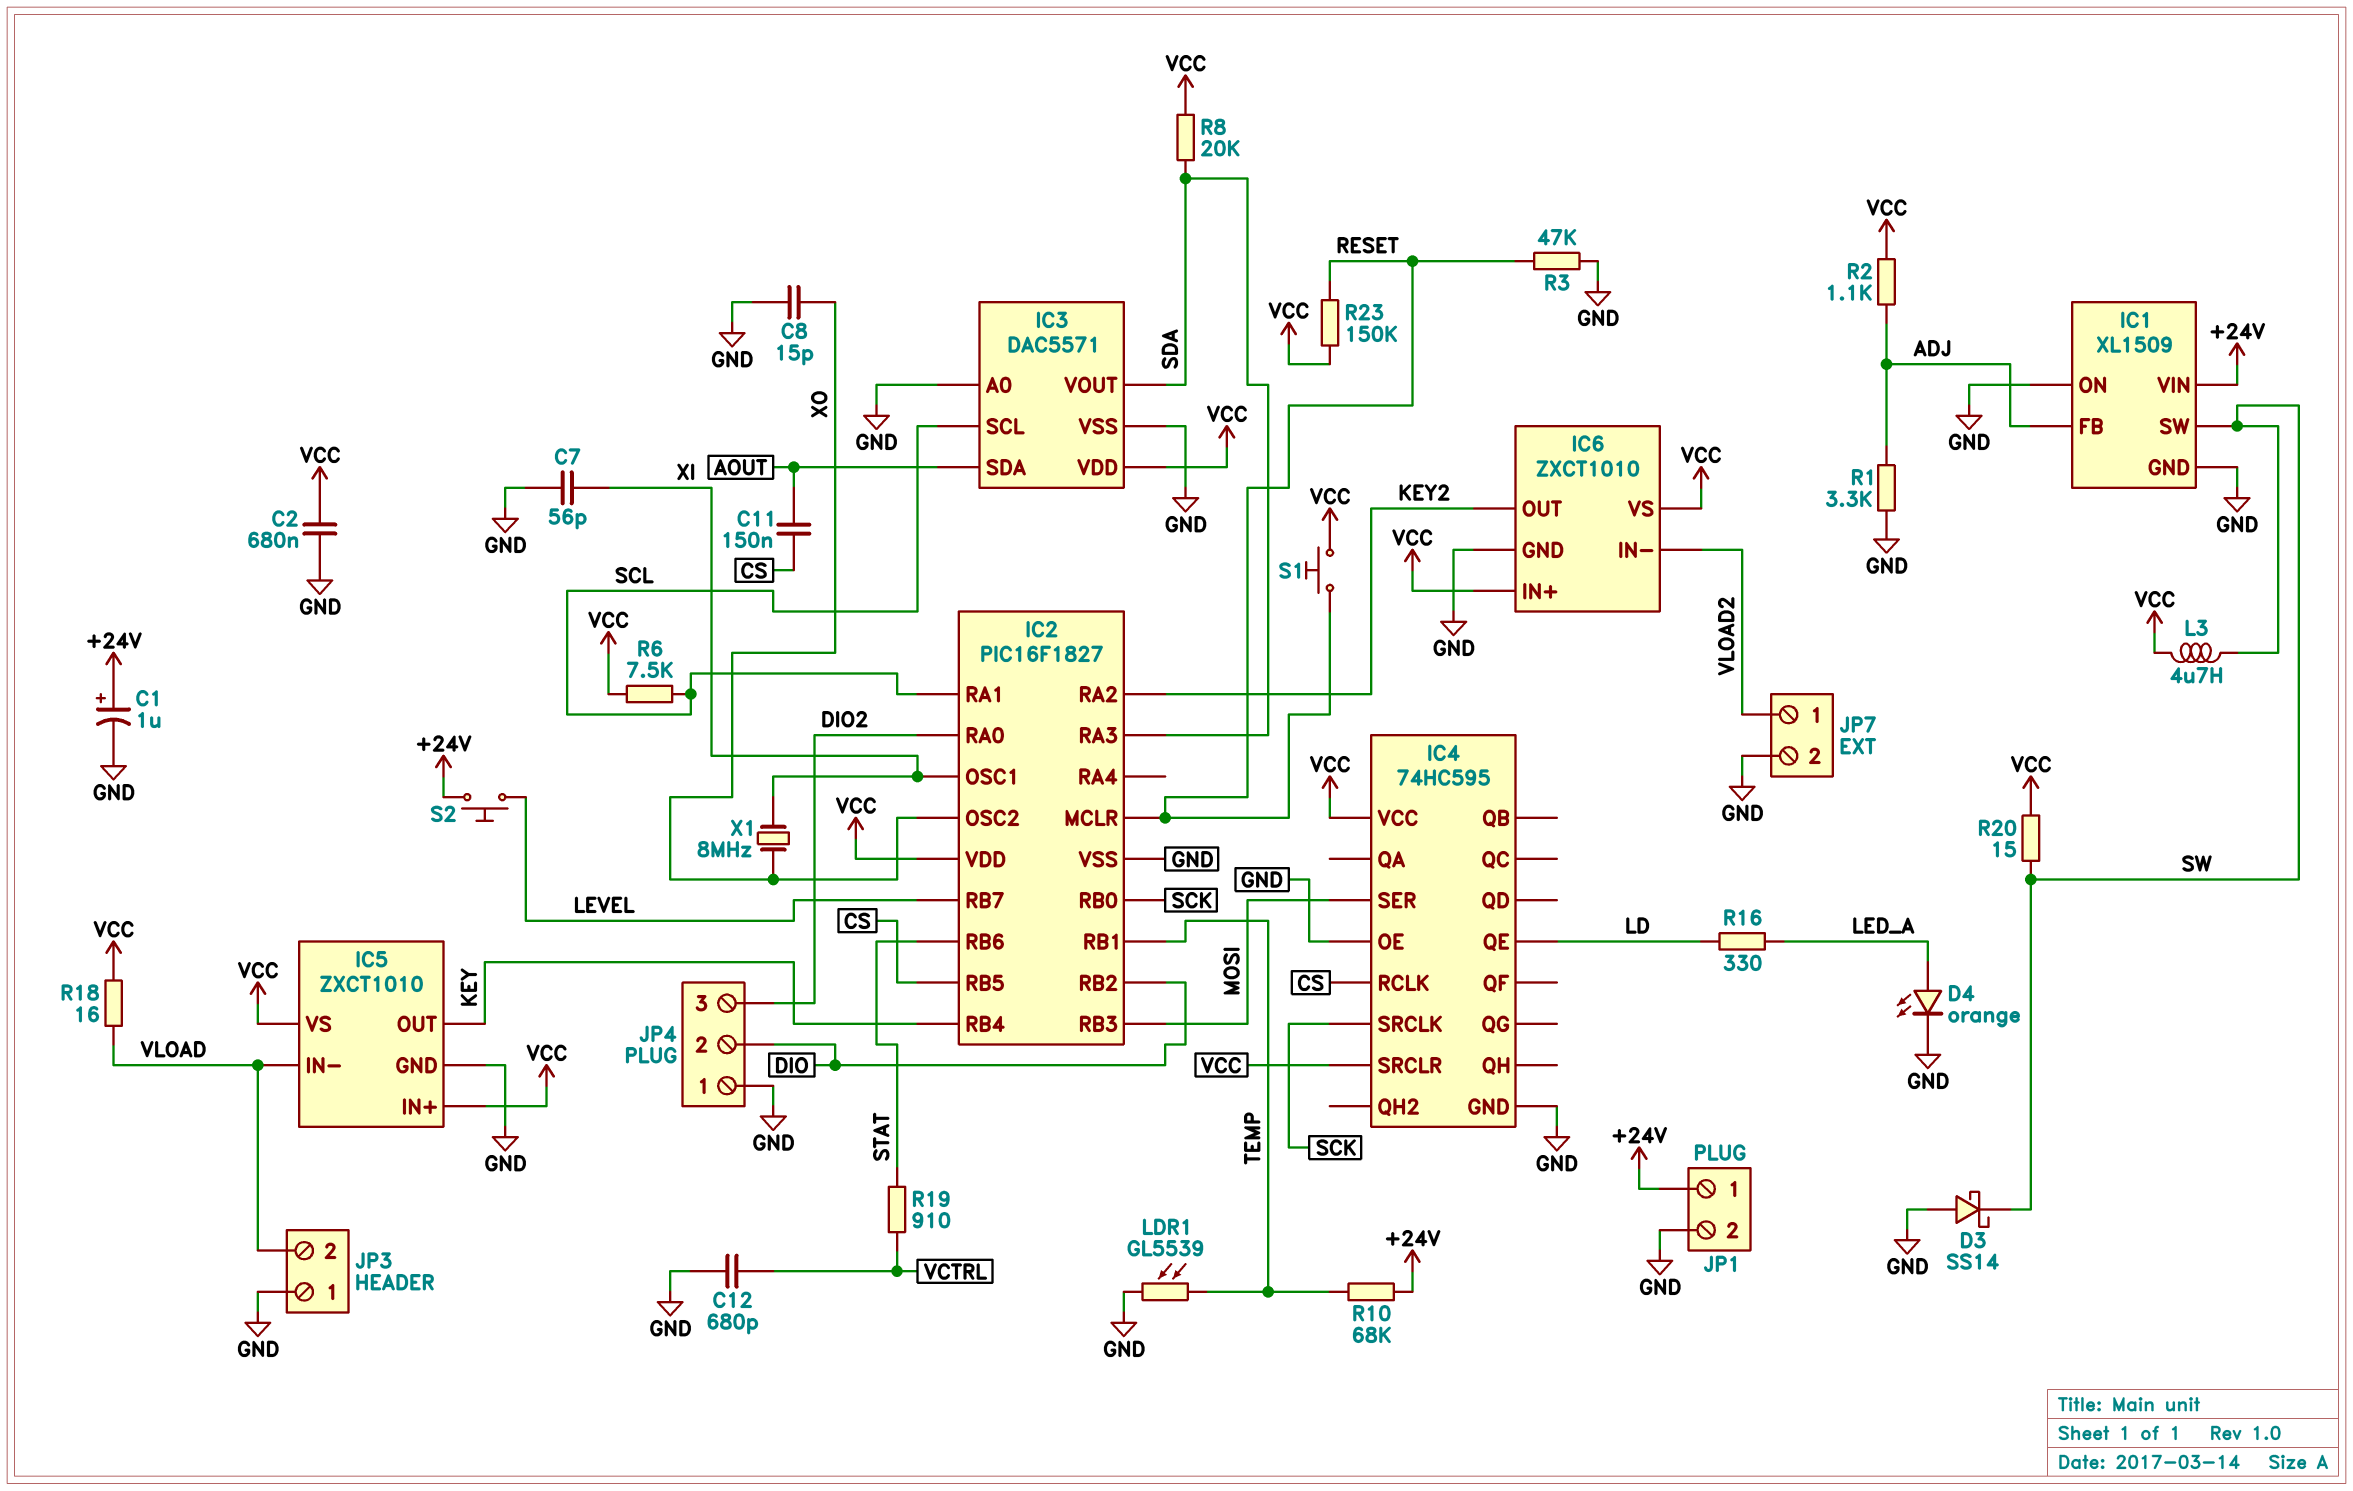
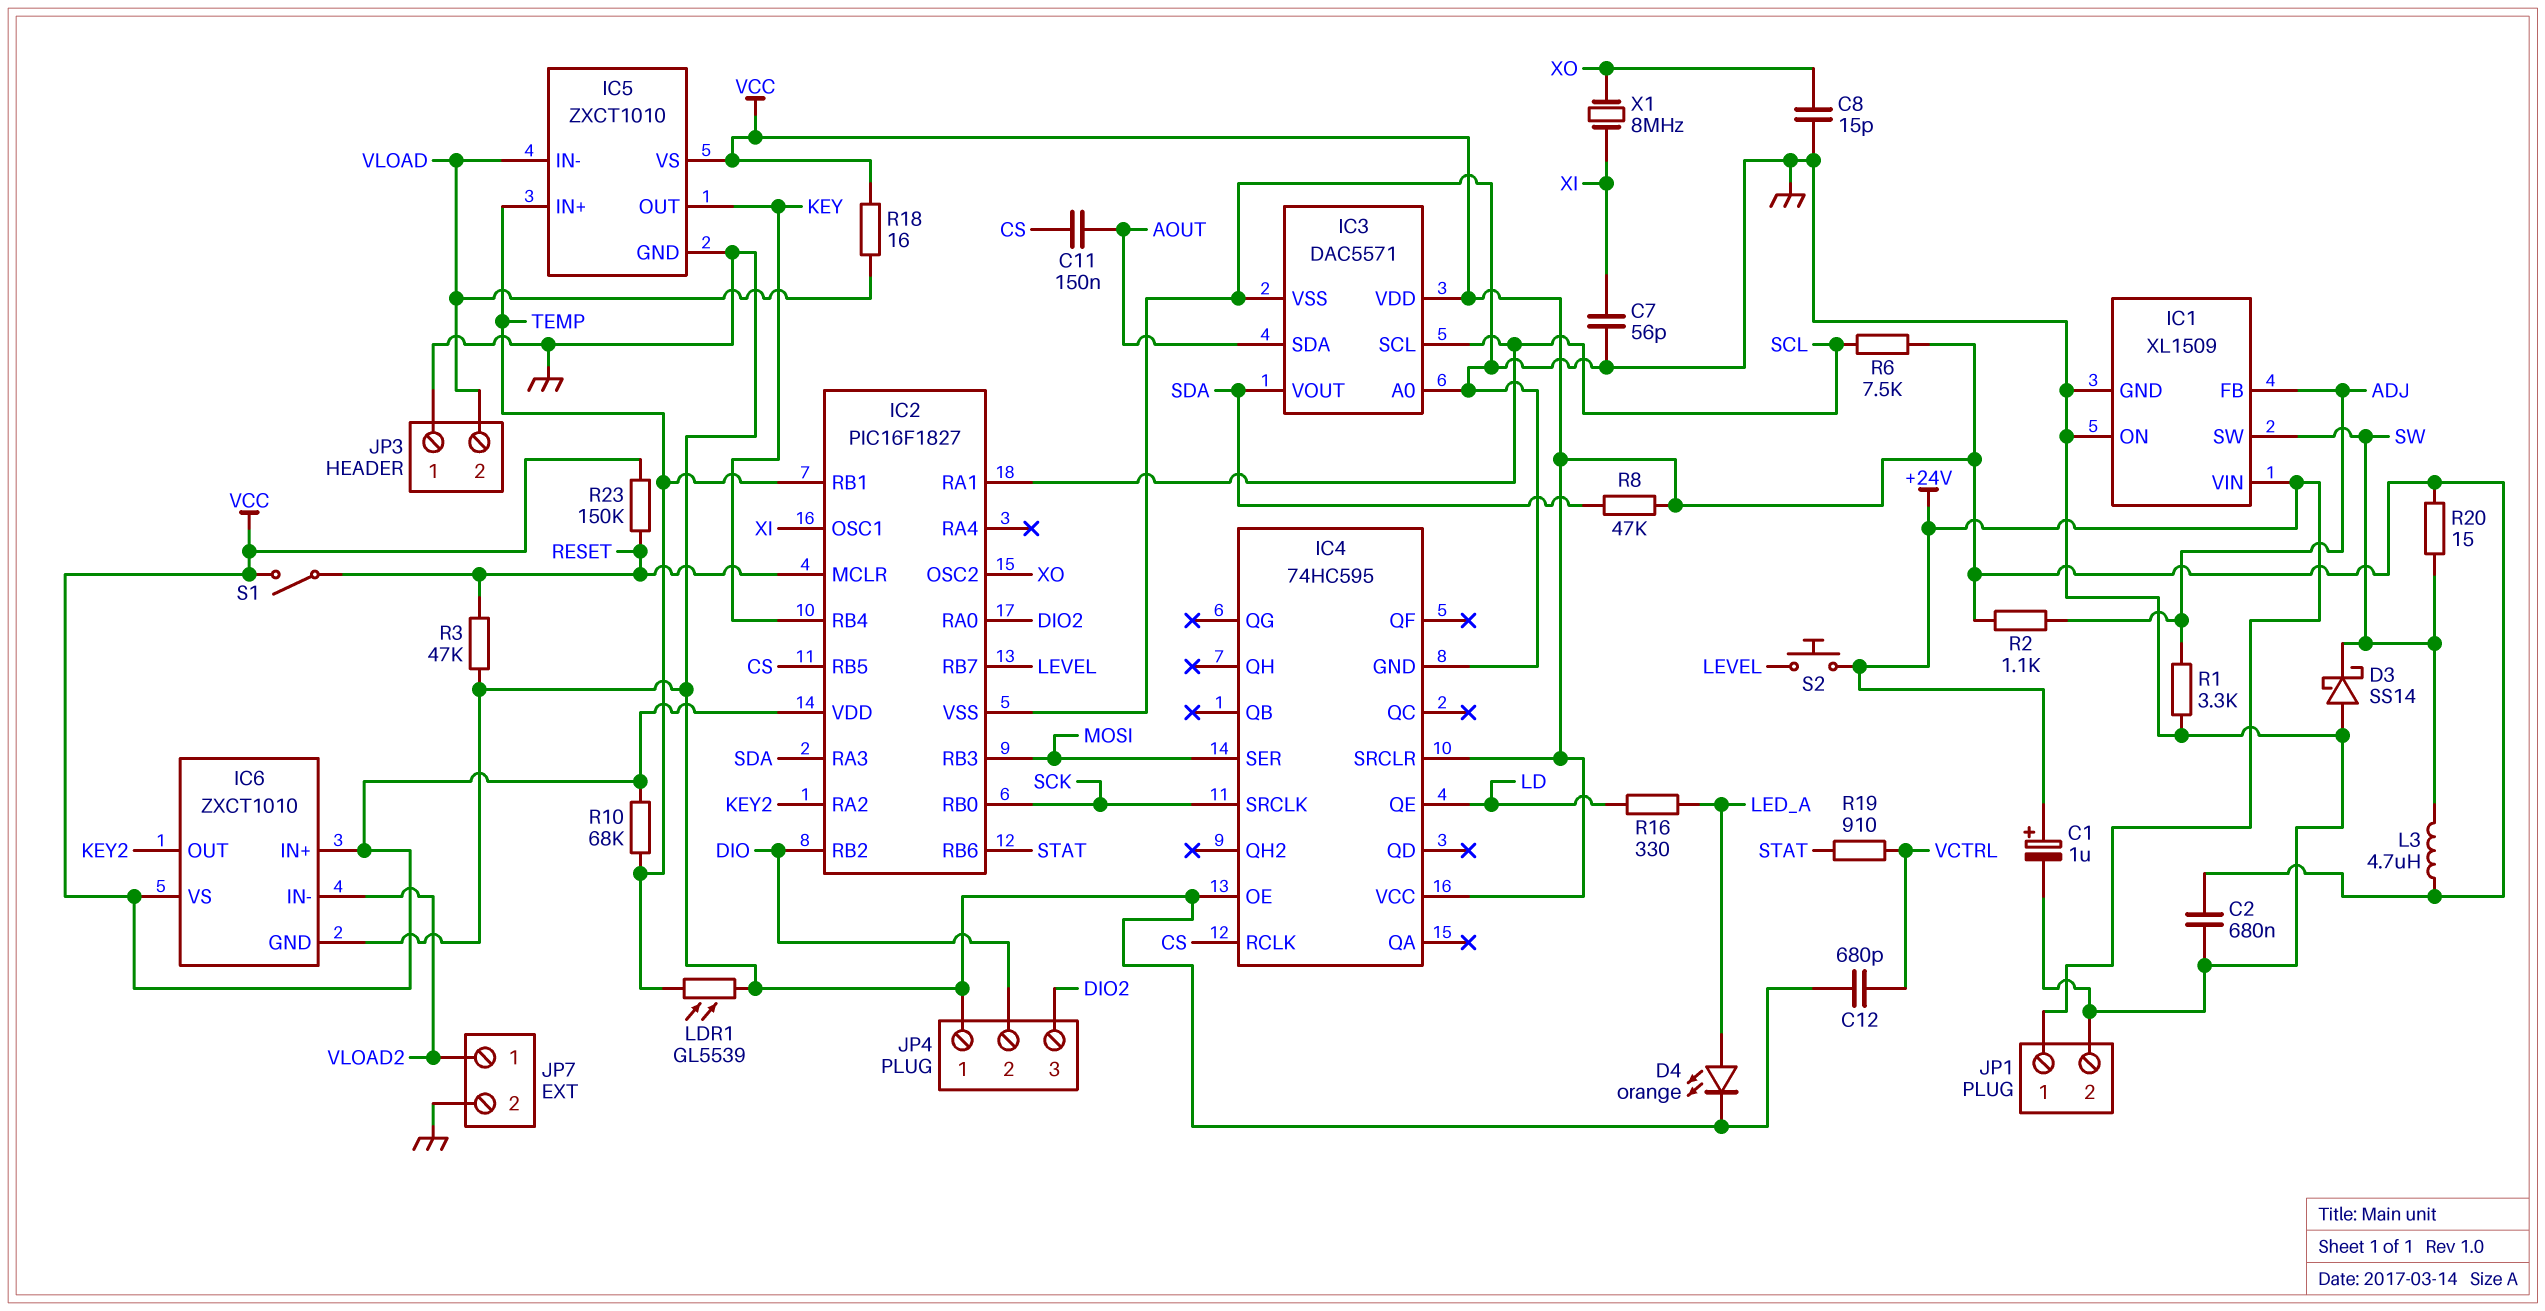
IC5 pin IN+: VCC -> TEMP
R8: 20k (SDA, VCC) -> 47k (SDA, VCC)
R10: 68k (+24V, TEMP) -> 68k (TEMP, VCC)
S1: button (RESET, VCC) -> switch (RESET, VCC)

